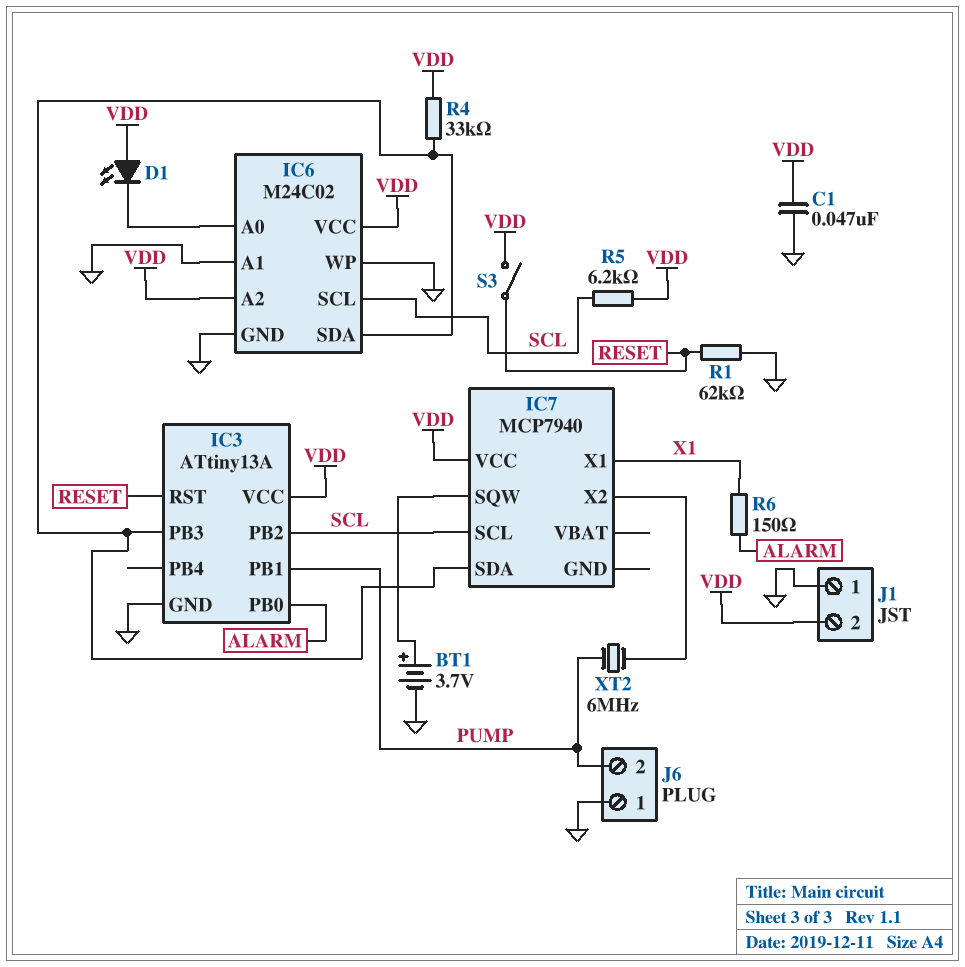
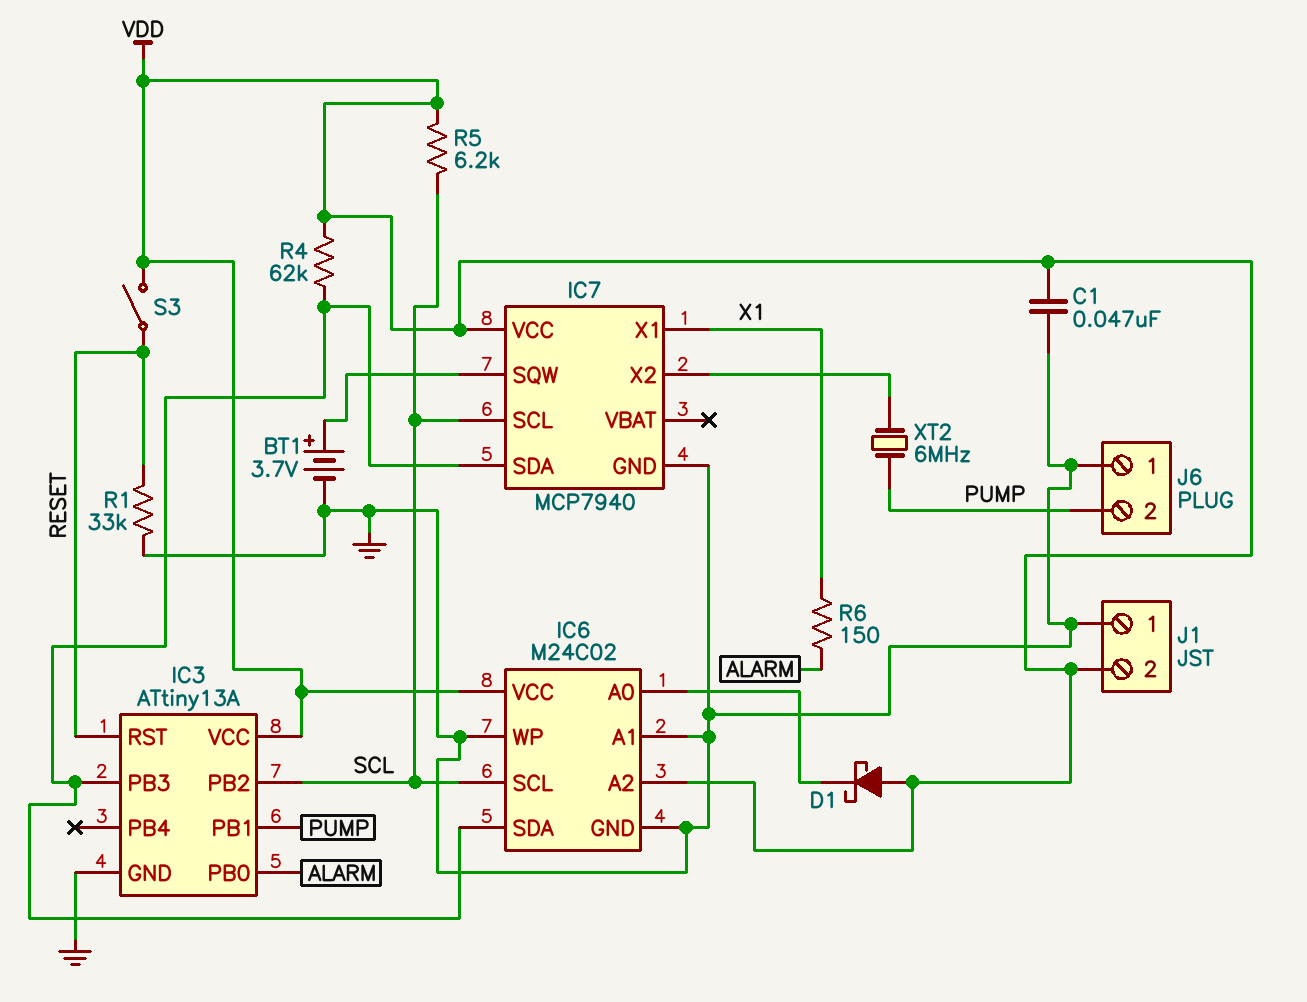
D1: LED (A VDD, K IC6/A0) -> schottky (A VDD, K IC6/A0)
IC7 pin GND: none -> GND
R1: 62k (GND, RESET) -> 33k (GND, RESET)
R4: 33k (IC3/PB3, VDD) -> 62k (IC3/PB3, VDD)

